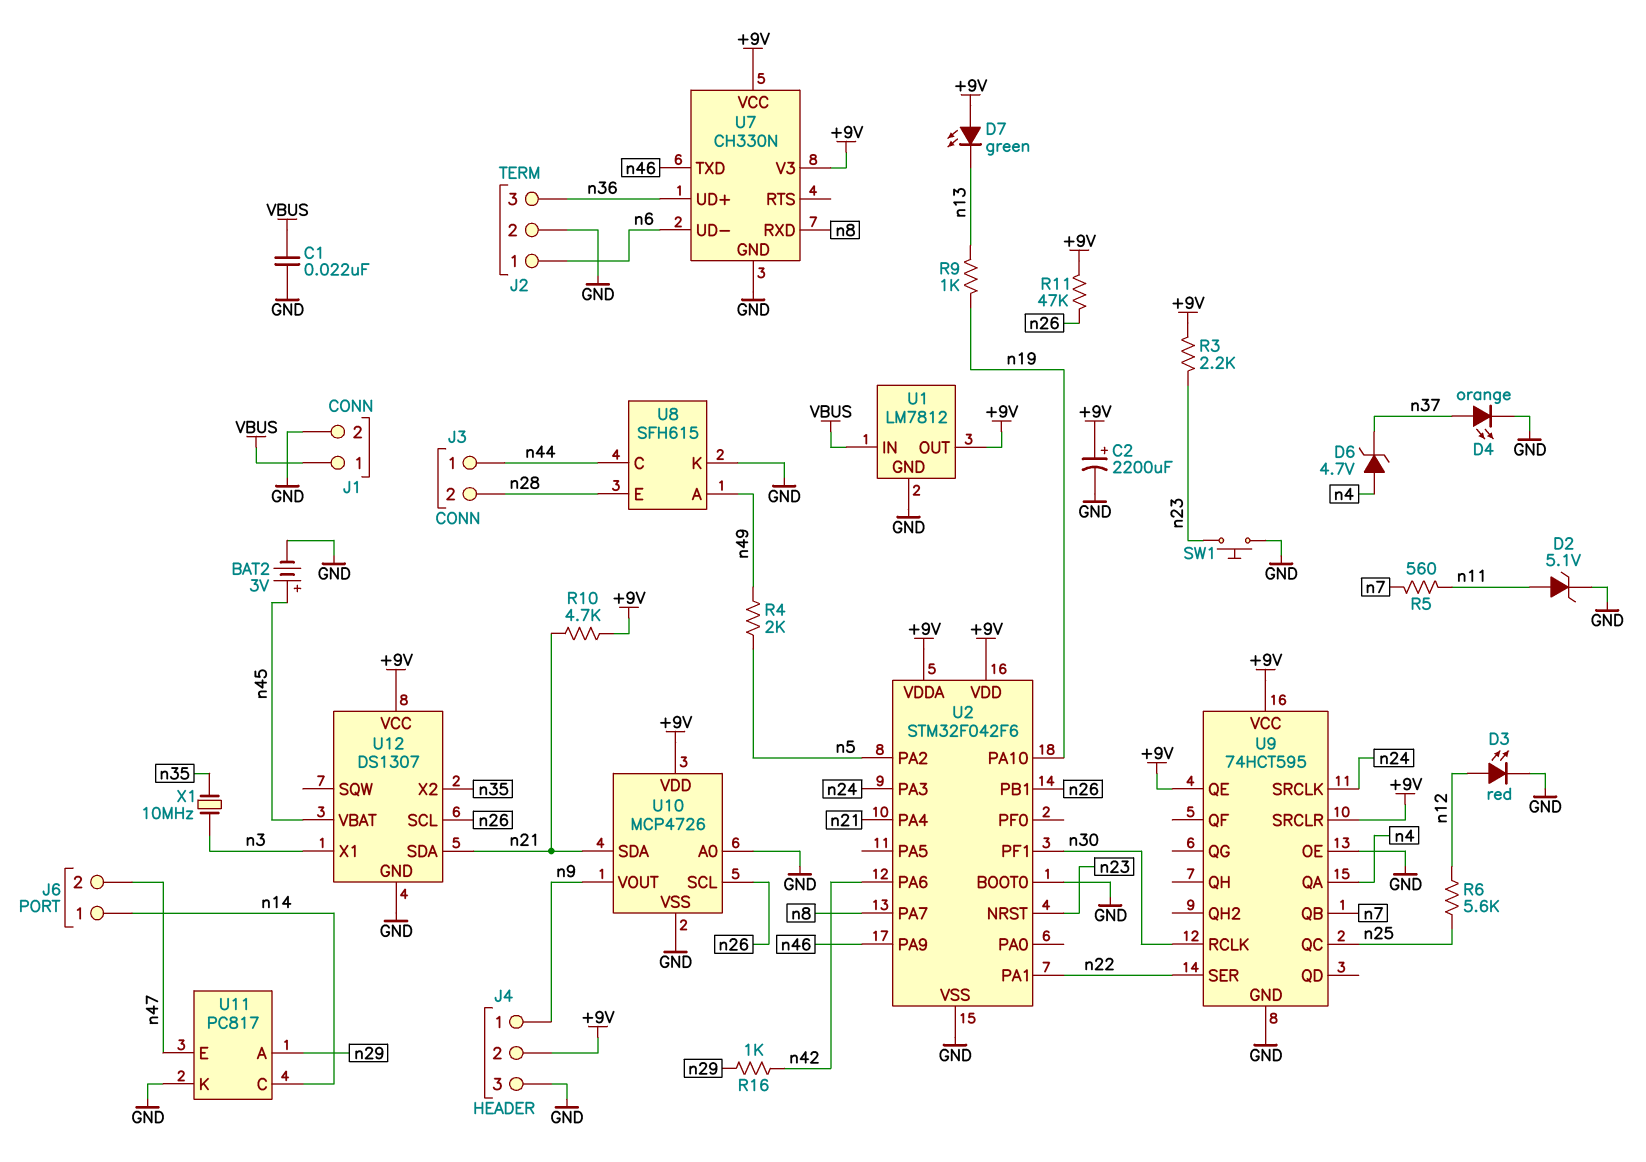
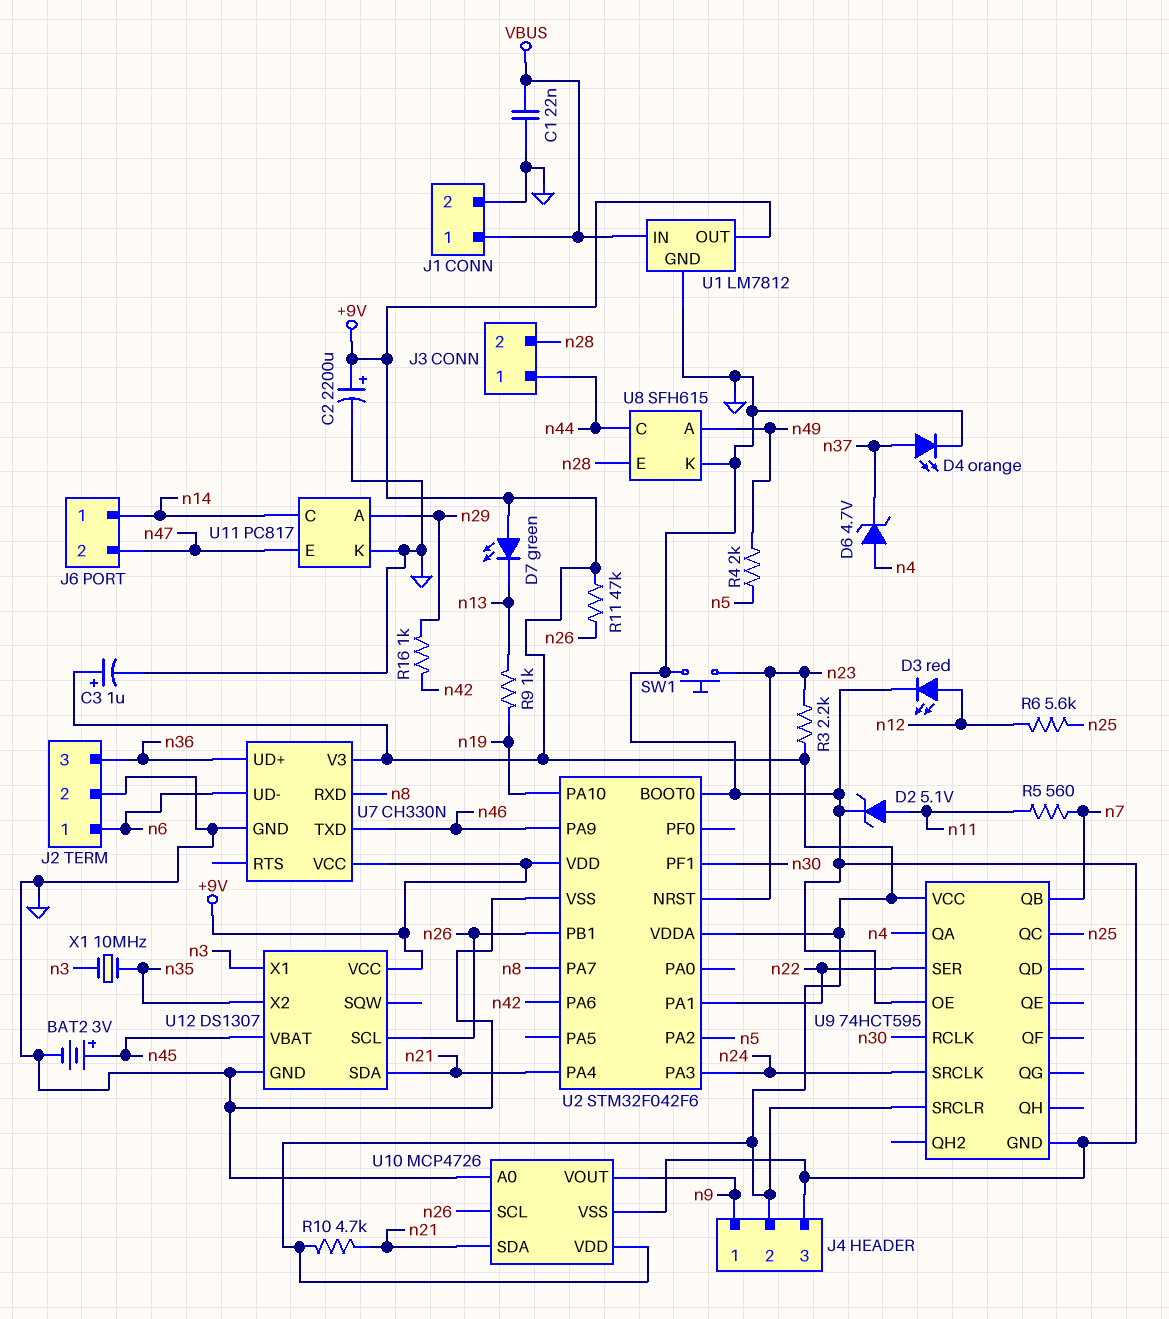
C3: none -> 1uF (plus +9V, minus GND)
U9 pin QE: +9V -> none

